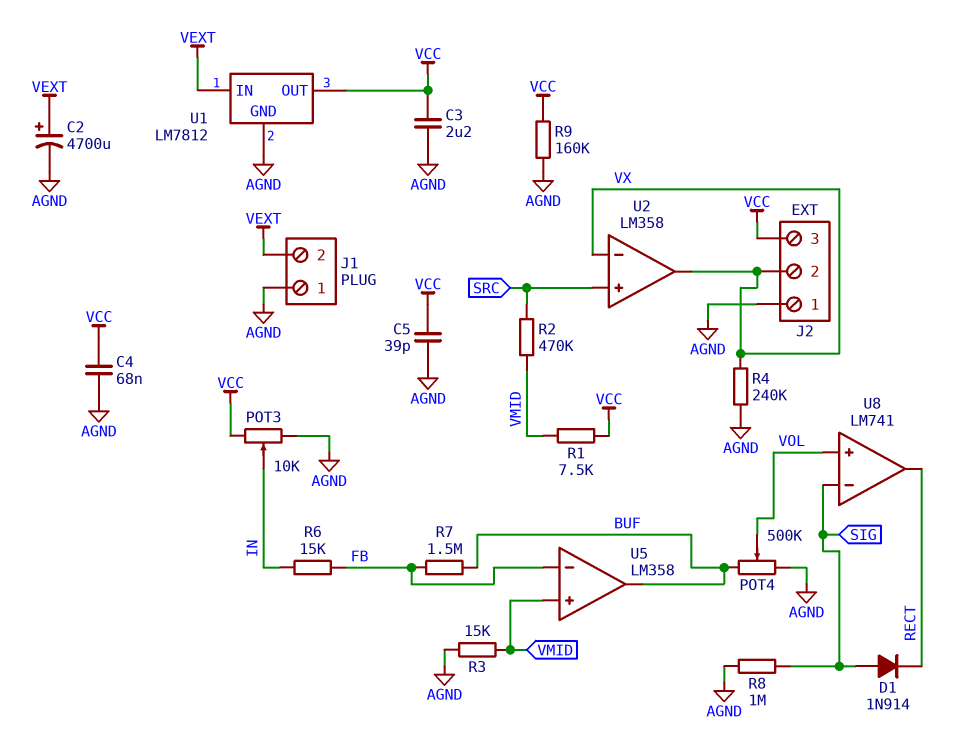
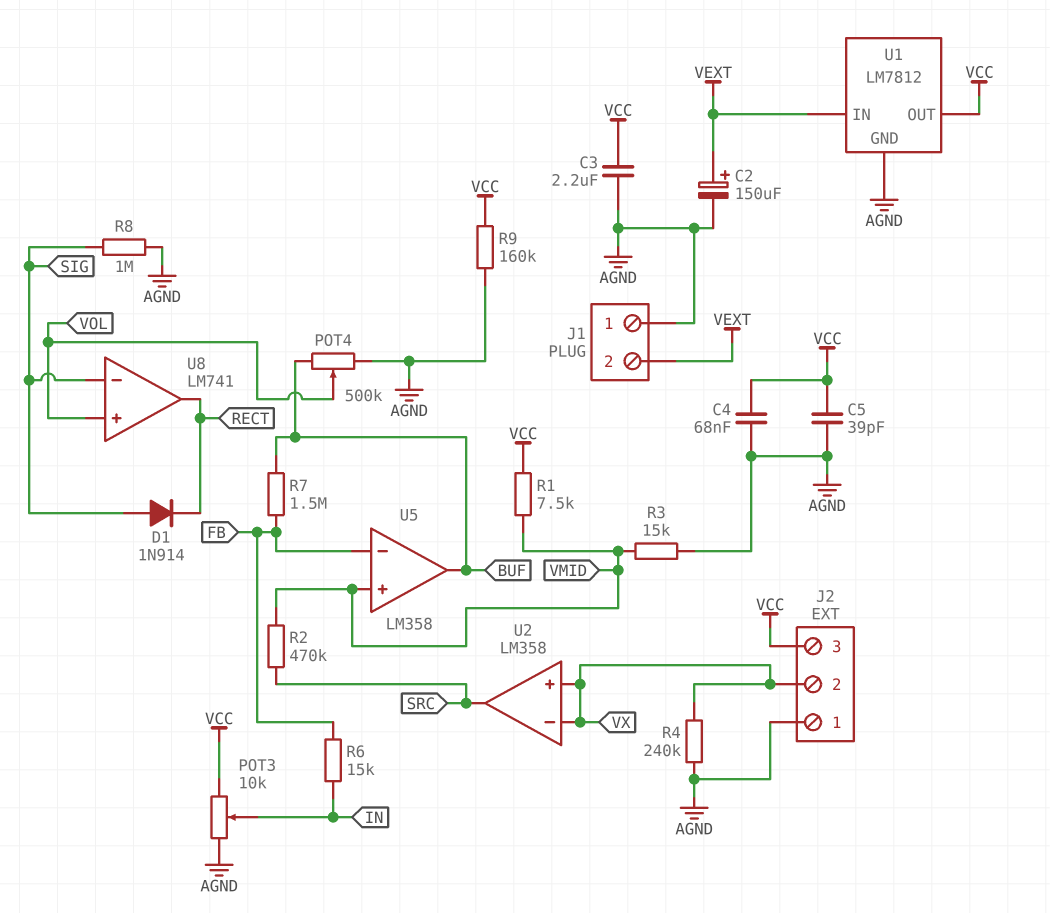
C2: 4700uF (plus VEXT, minus AGND) -> 150uF (plus VEXT, minus AGND)
U2 pin in+: SRC -> VX
U2 pin out: VX -> SRC

